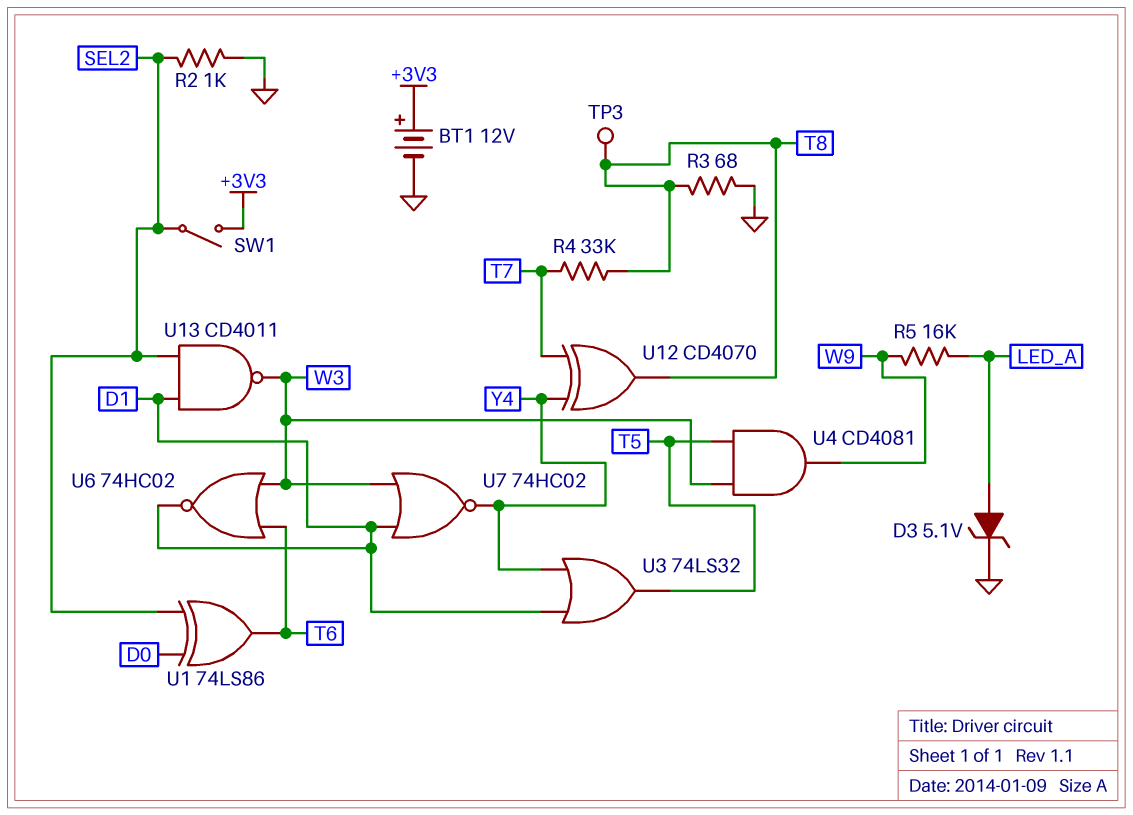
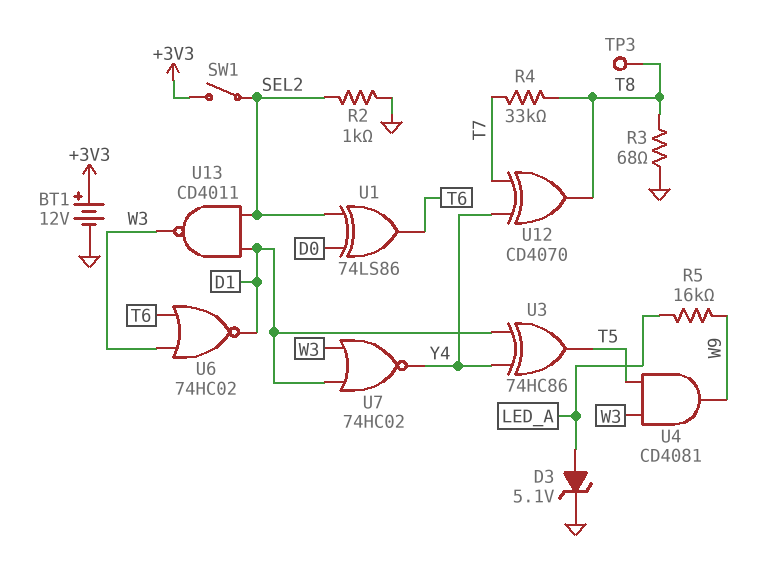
U3: OR 74LS32 (in D1, in Y4, out T5) -> XOR 74HC86 (in D1, in Y4, out T5)

